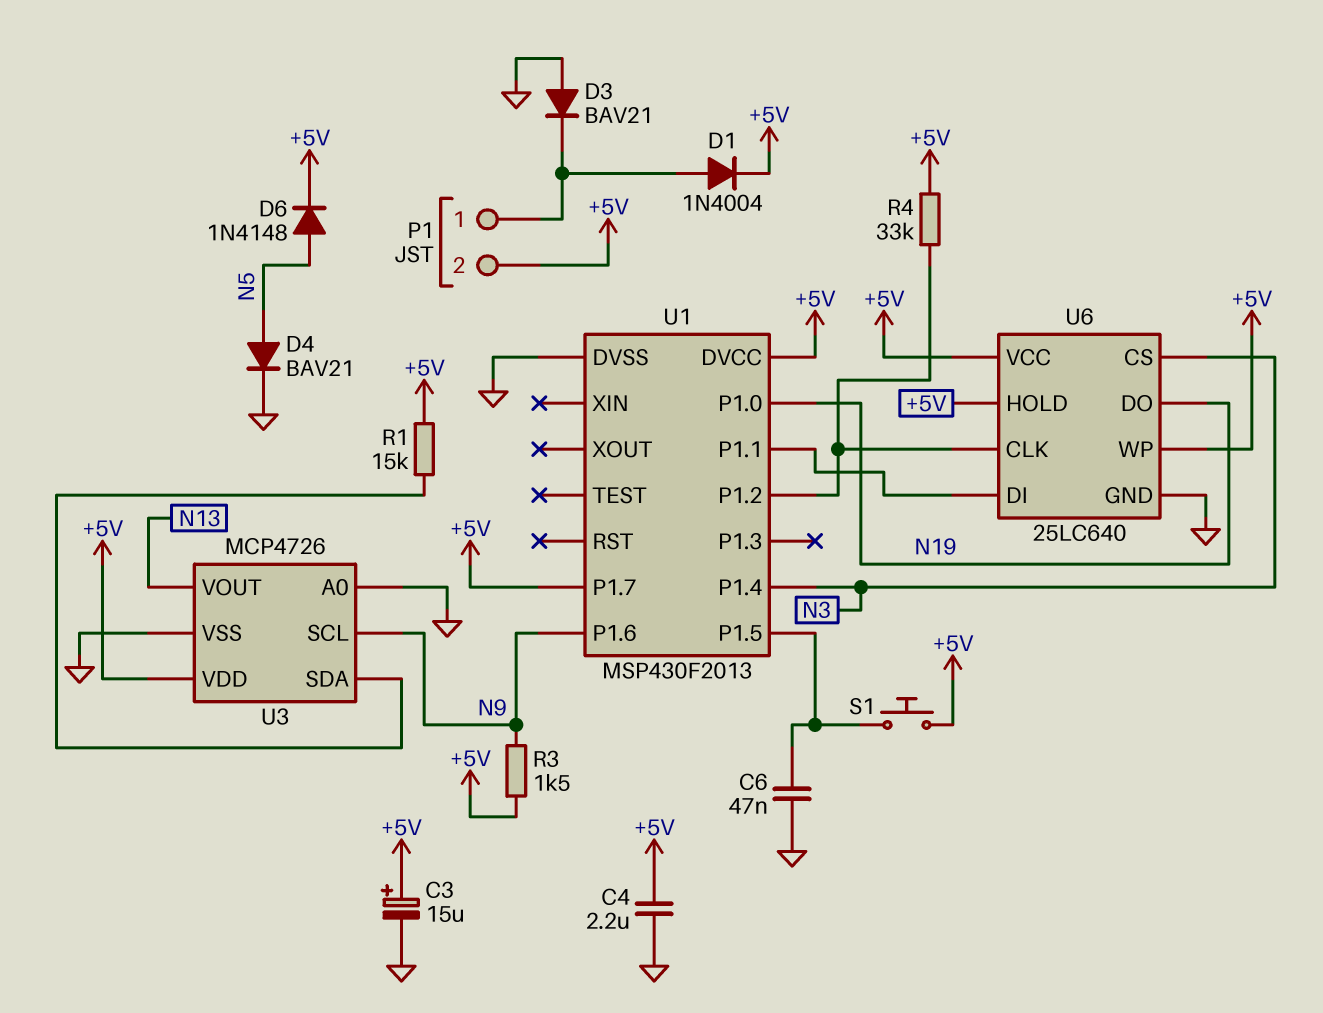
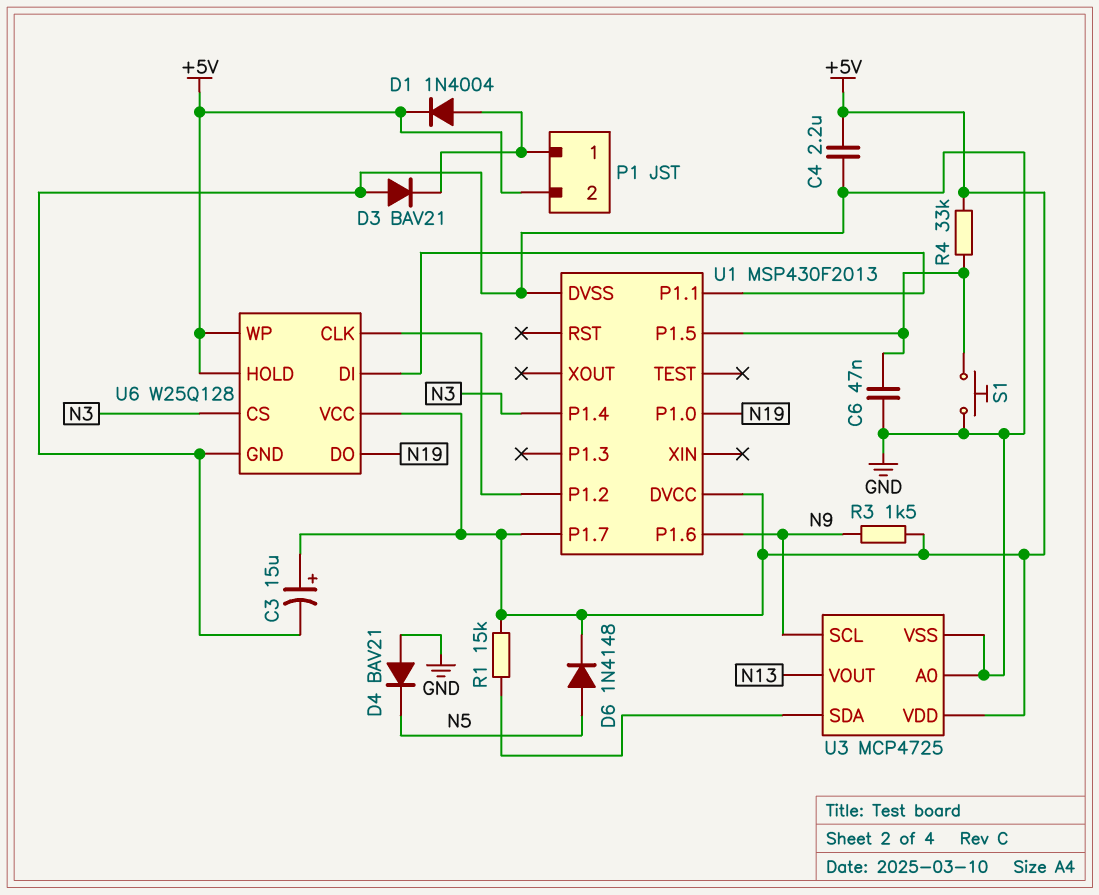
D4: diode BAV21 (A N5, K GND) -> diode BAV21 (A GND, K N5)
R4: 33k (+5V, U1/P1.2) -> 33k (+5V, U1/P1.5)
S1: button (+5V, U1/P1.5) -> button (GND, U1/P1.5)
U3: MCP4726 -> MCP4725
U6: 25LC640 -> W25Q128

